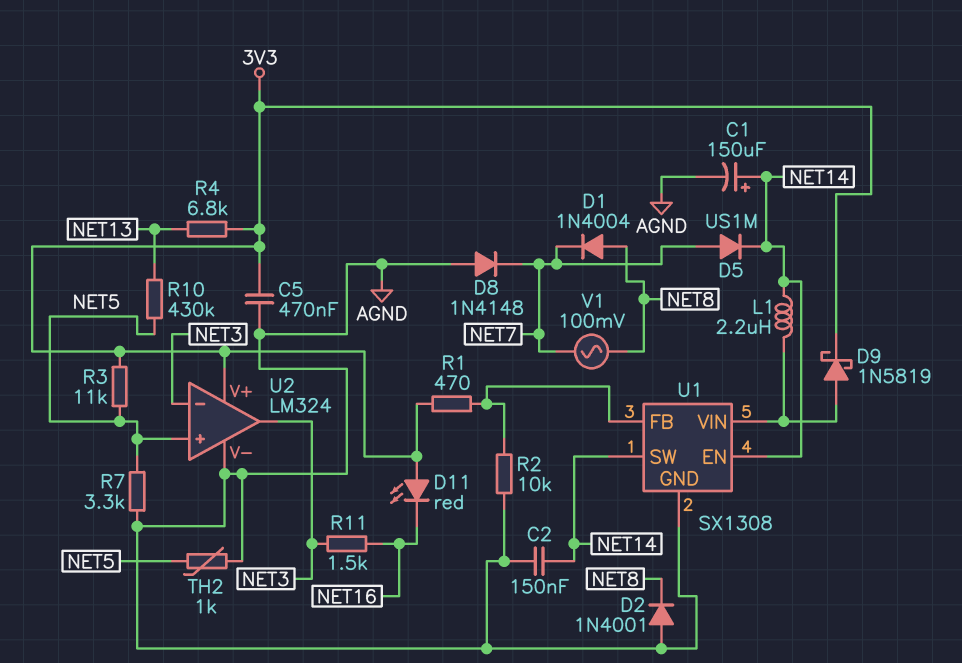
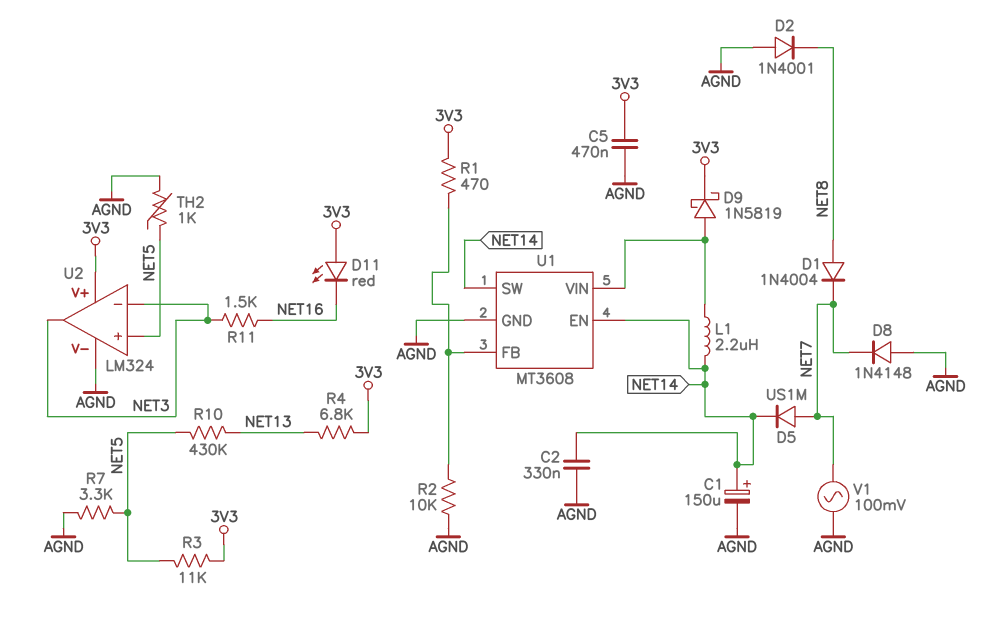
C2: 150nF (AGND, NET14) -> 330nF (AGND, NET14)
U1: SX1308 -> MT3608
V1: AC 100mV (NET7, NET8) -> AC 100mV (AGND, NET7)

